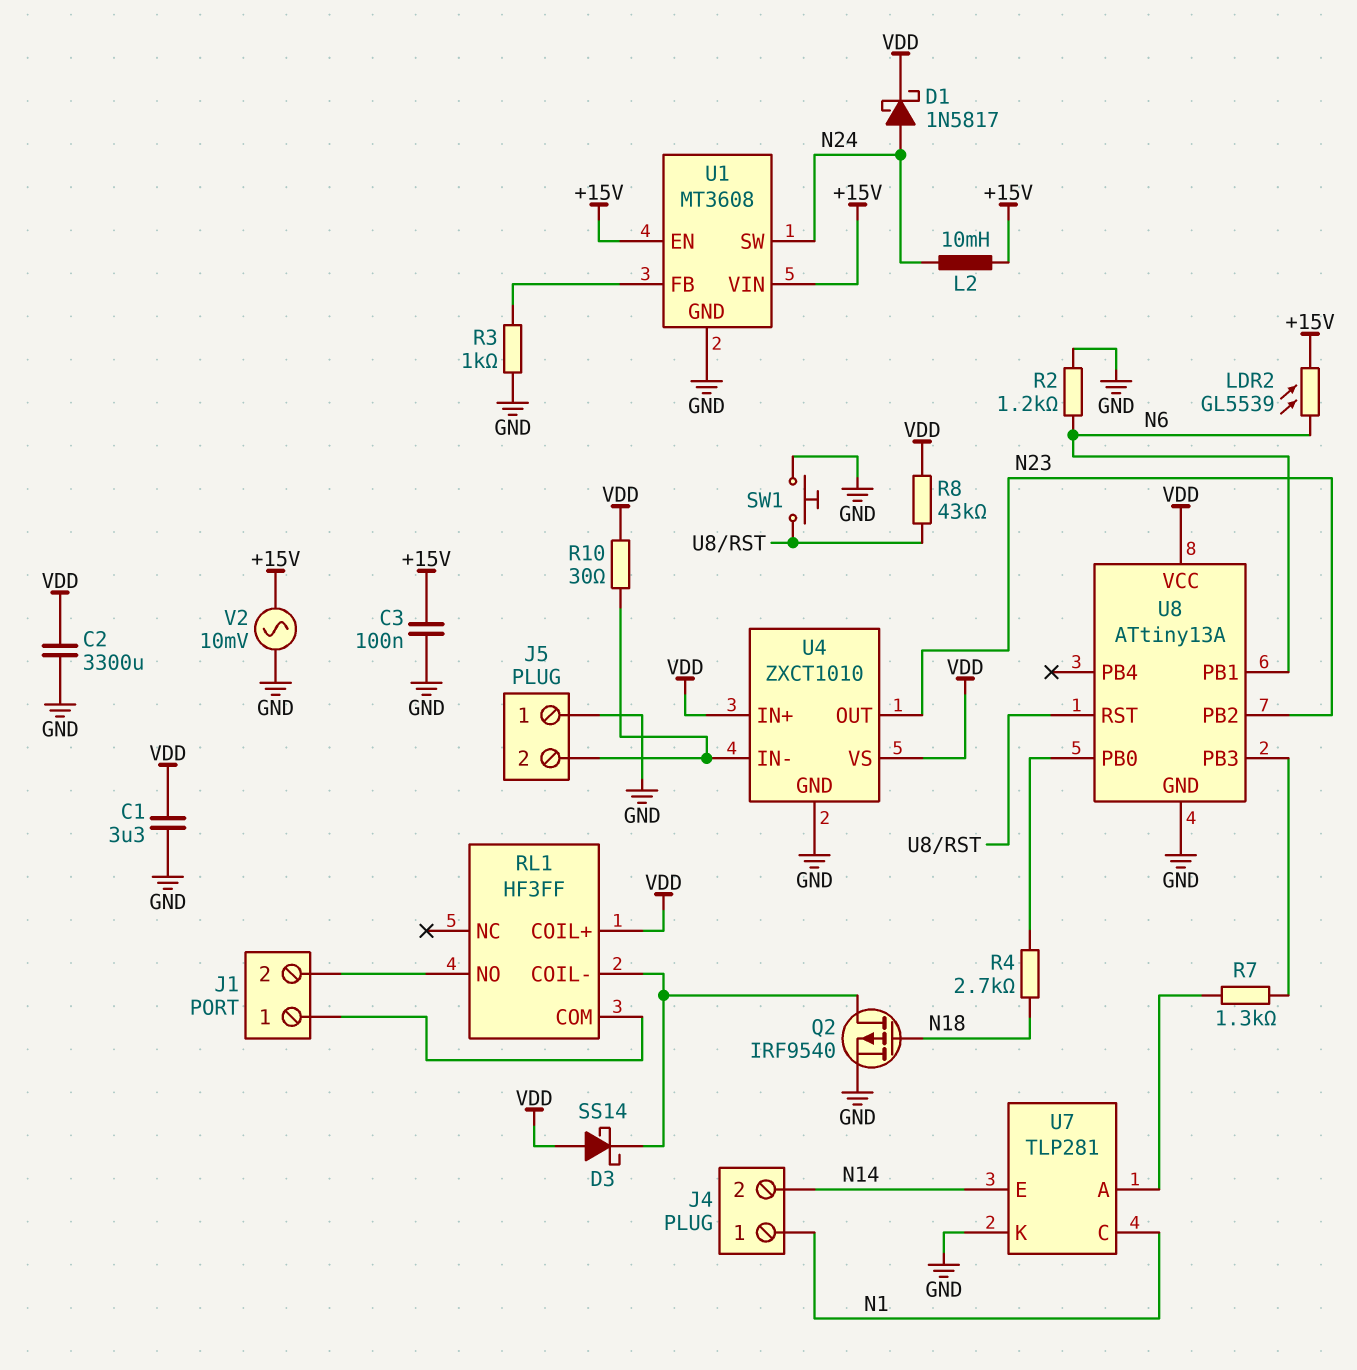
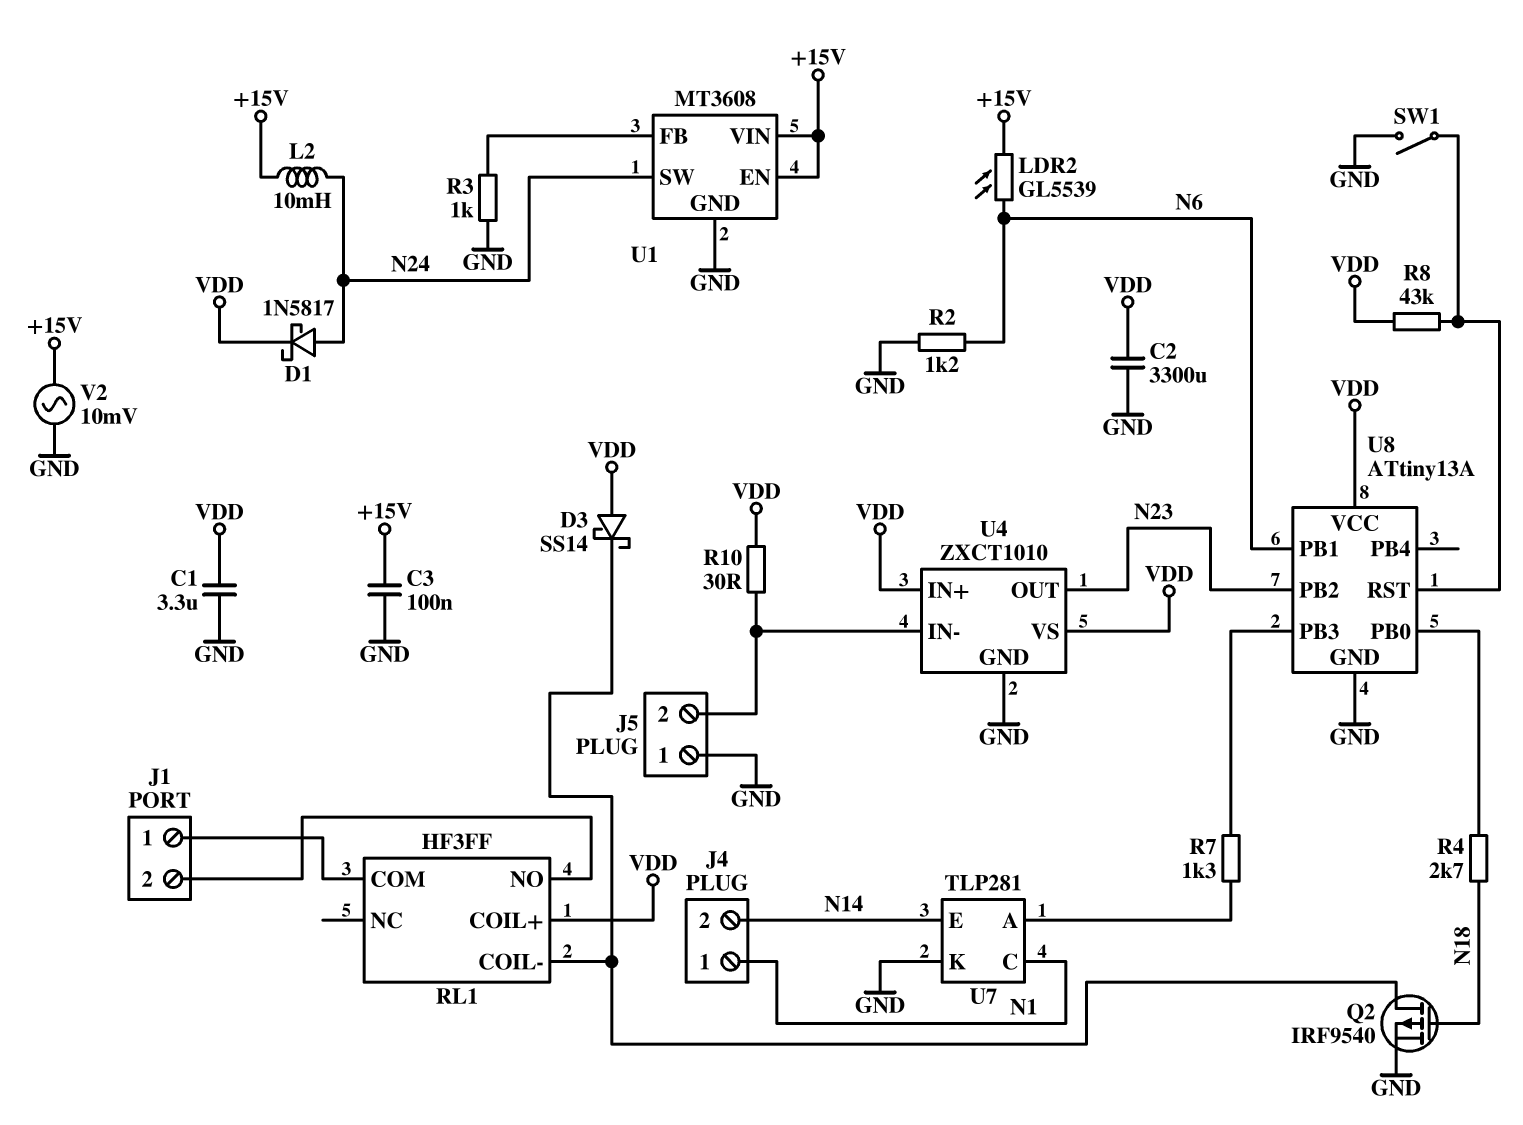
SW1: button (GND, U8/RST) -> switch (GND, U8/RST)

